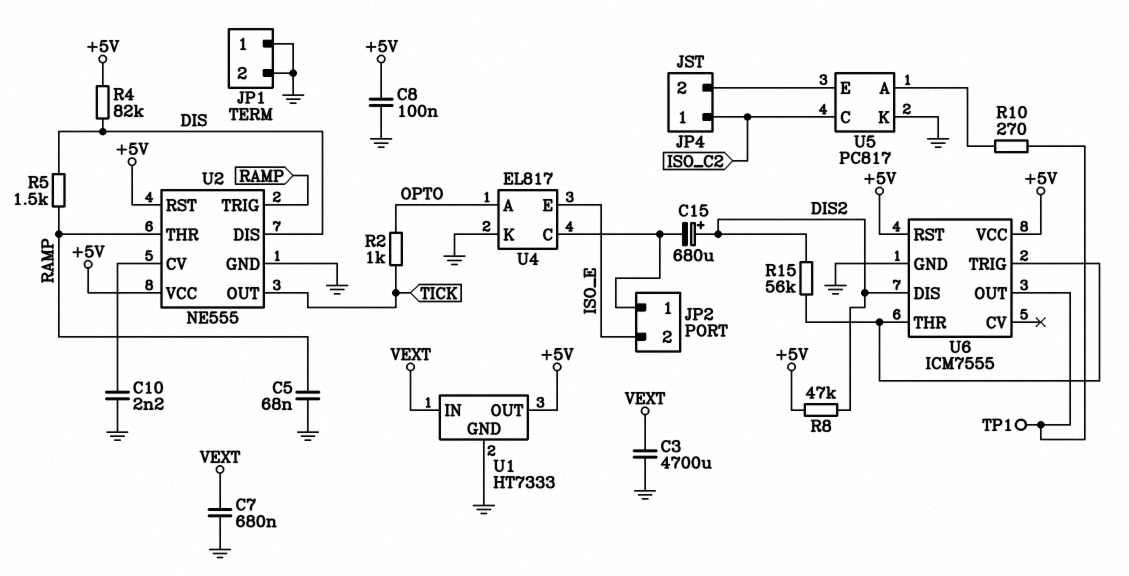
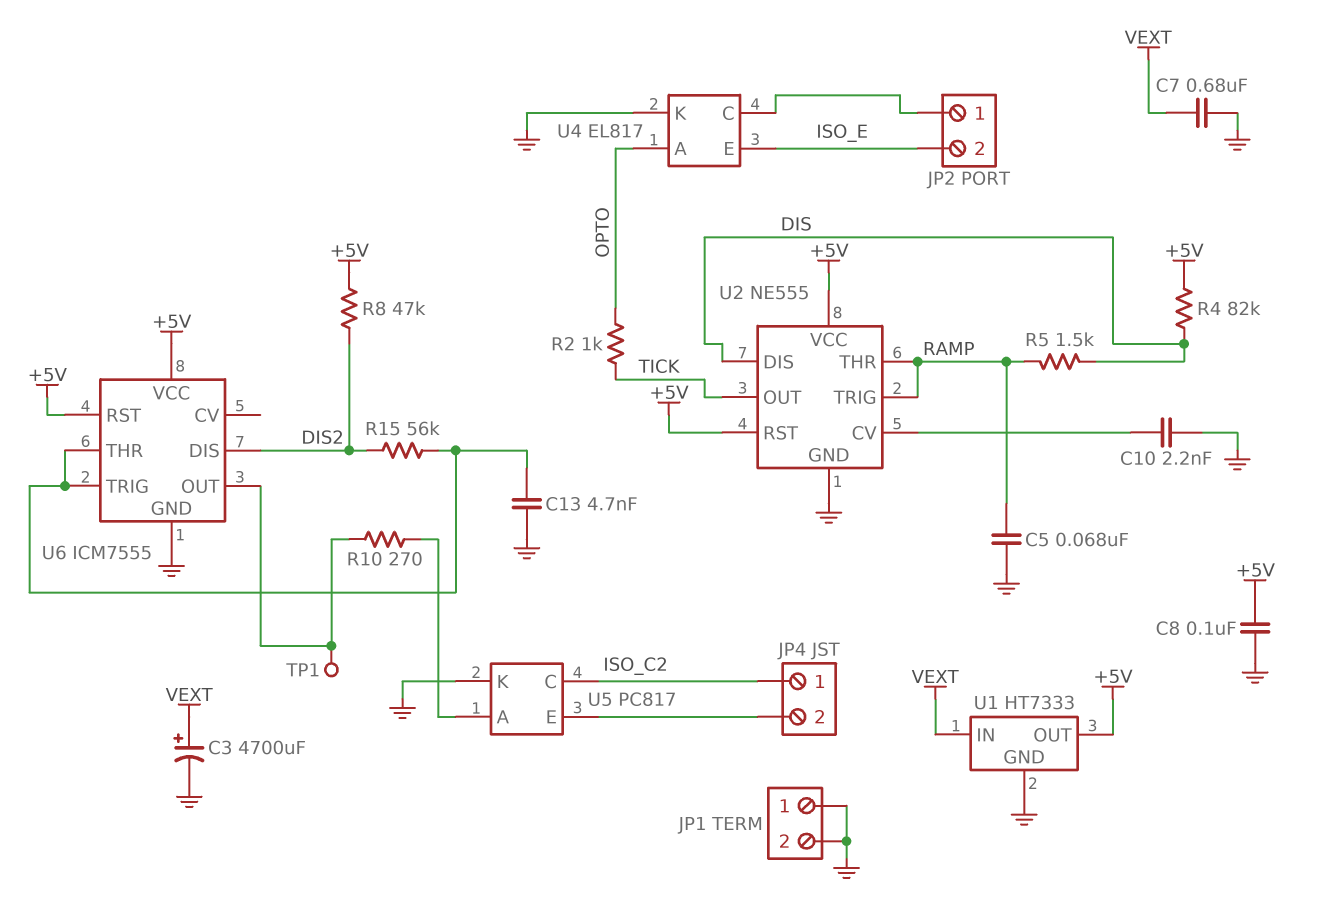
C3: 4700uF (GND, VEXT) -> 4700uF (plus VEXT, minus GND)
C13: none -> 4.7nF (GND, U6/THR)
C15: 680uF (plus DIS2, minus JP2/1) -> none

